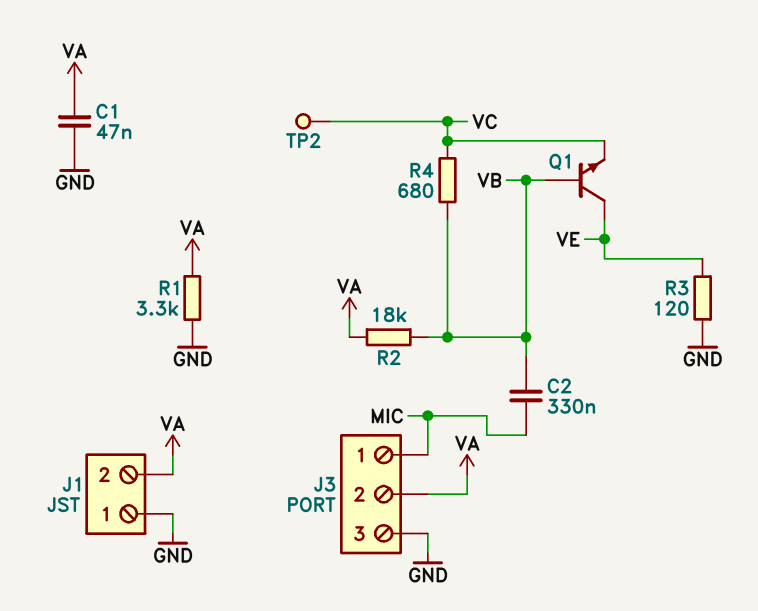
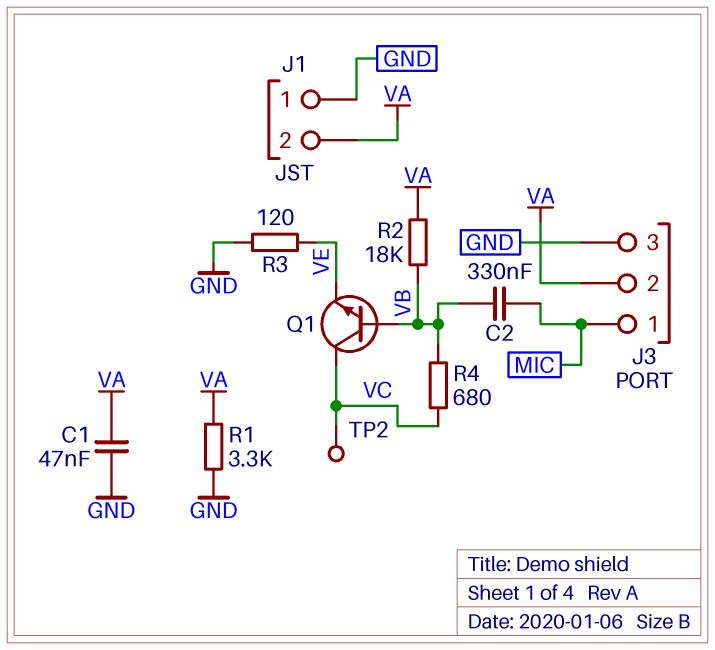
Q1: NPN (B VB, C VE, E VC) -> NPN (B VB, C VC, E VE)

